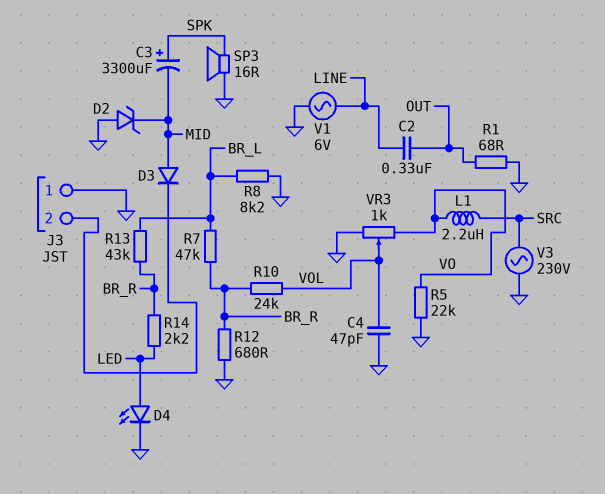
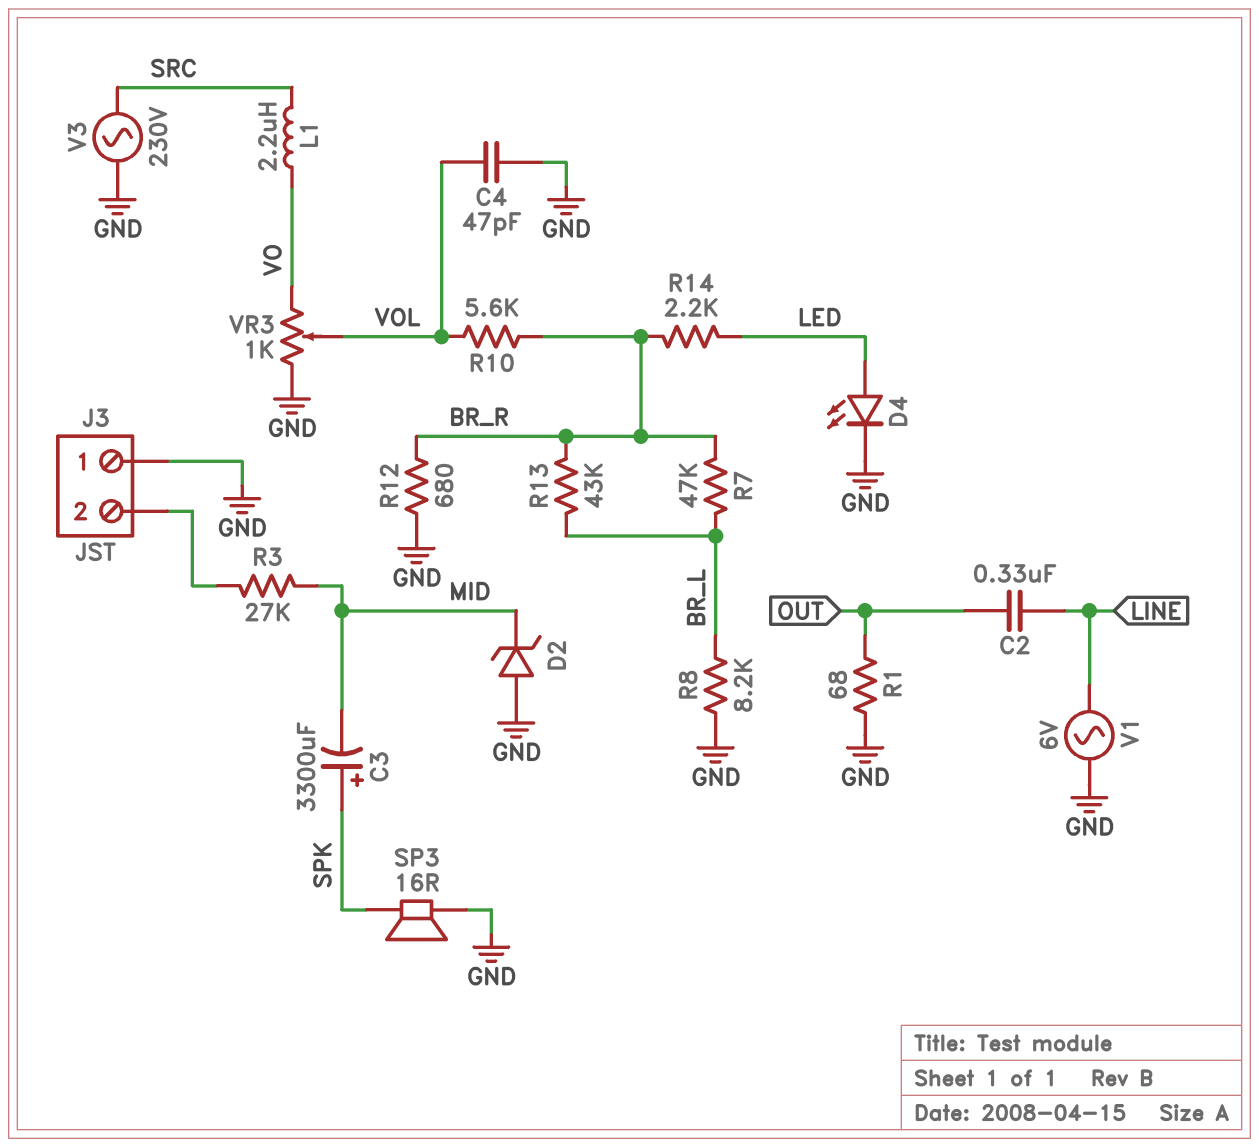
D3: diode (A MID, K J3/2) -> none
R3: none -> 27k (J3/2, MID)
R5: 22k (GND, VO) -> none
R10: 24k (BR_R, VOL) -> 5.6k (BR_R, VOL)

